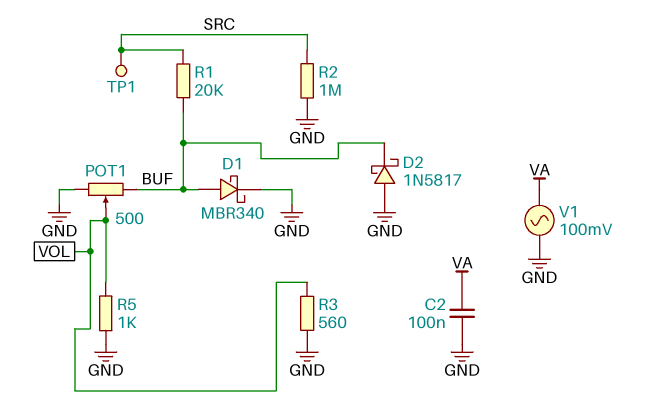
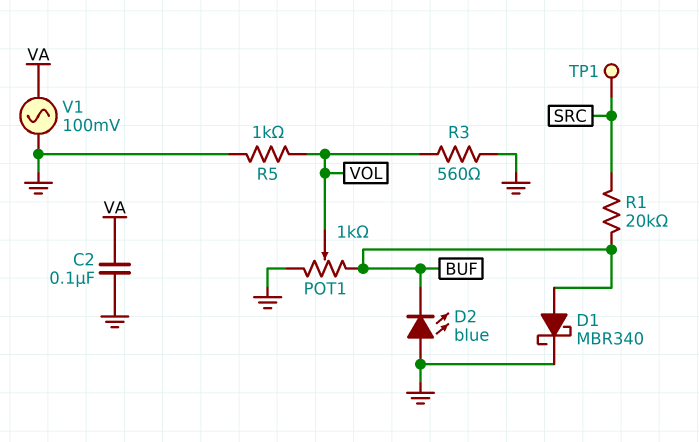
D2: schottky 1N5817 (A GND, K BUF) -> LED blue (A GND, K BUF)
POT1: 500 (BUF, GND, wiper VOL) -> 1k (BUF, GND, wiper VOL)
R2: 1M (GND, SRC) -> none

